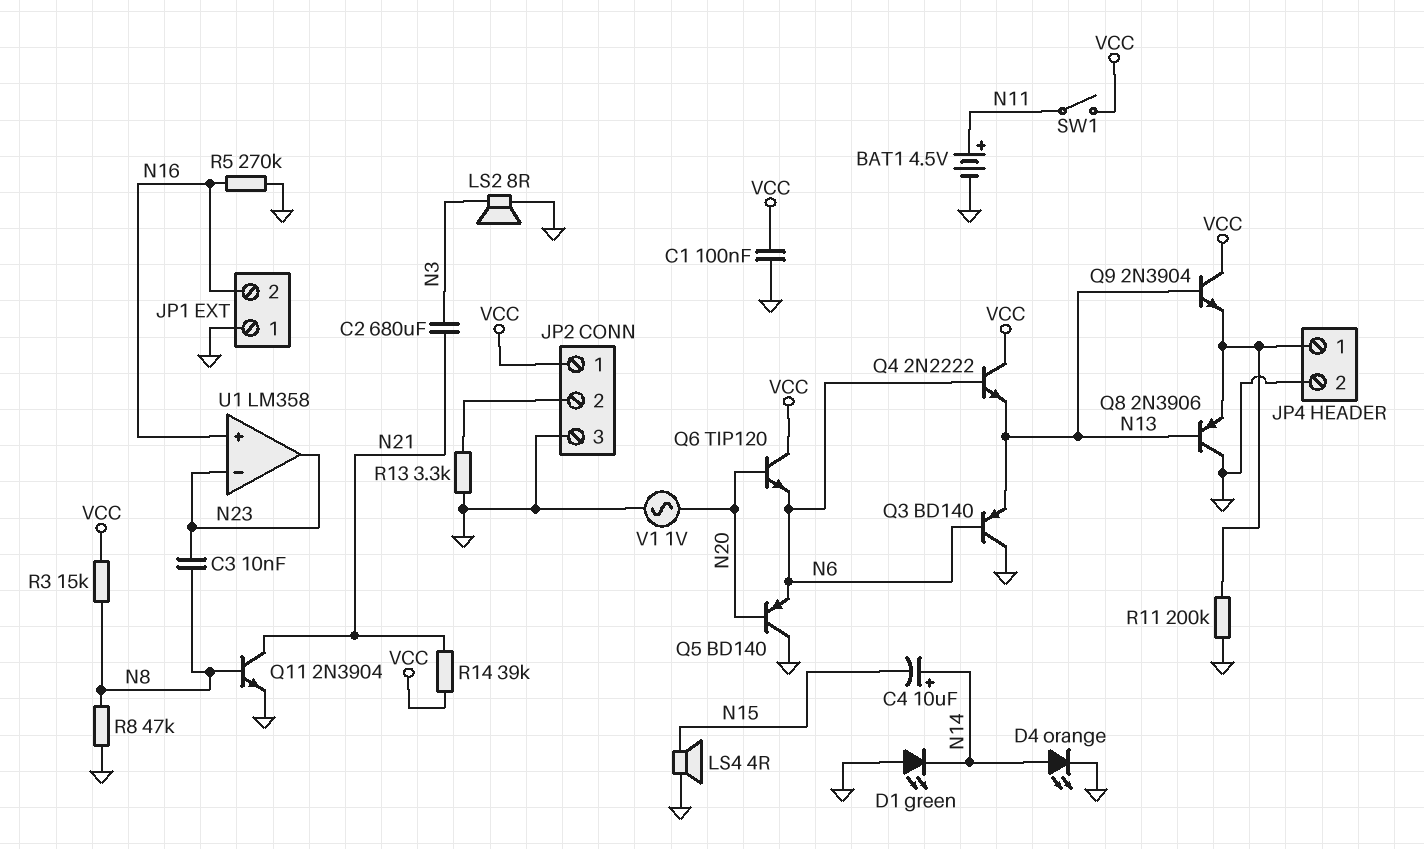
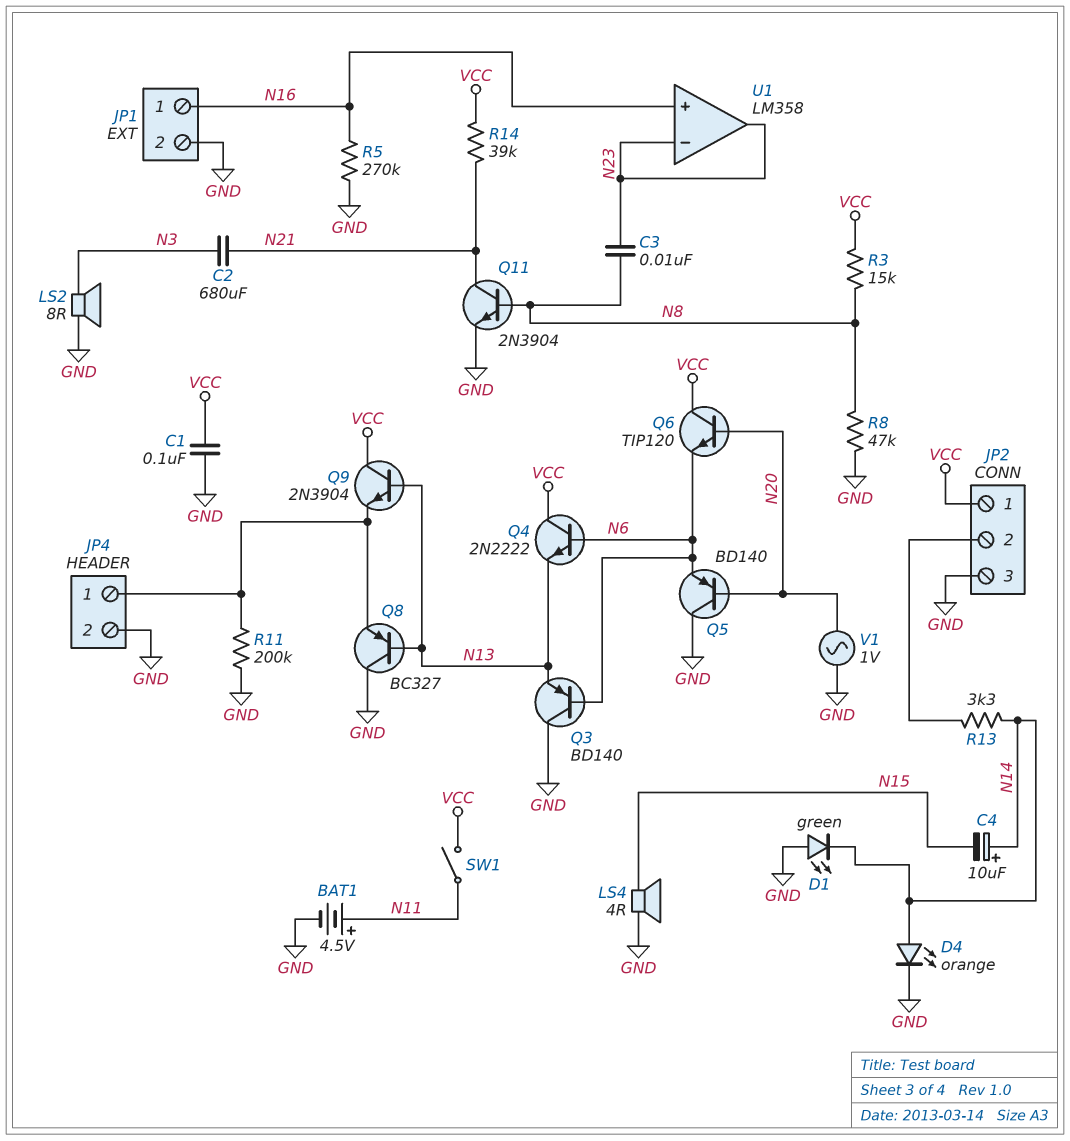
JP1 pin 1: GND -> N16
JP1 pin 2: N16 -> GND
Q8: PNP 2N3906 (B N13, C GND, E JP4/1) -> PNP BC327 (B N13, C GND, E JP4/1)
R13: 3.3k (GND, JP2/2) -> 3.3k (JP2/2, N14)

